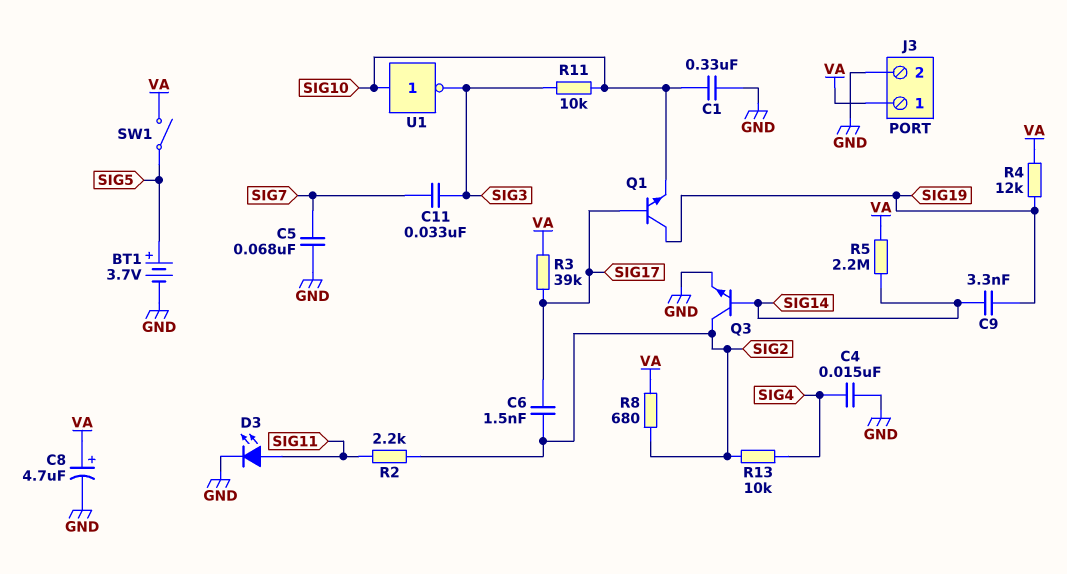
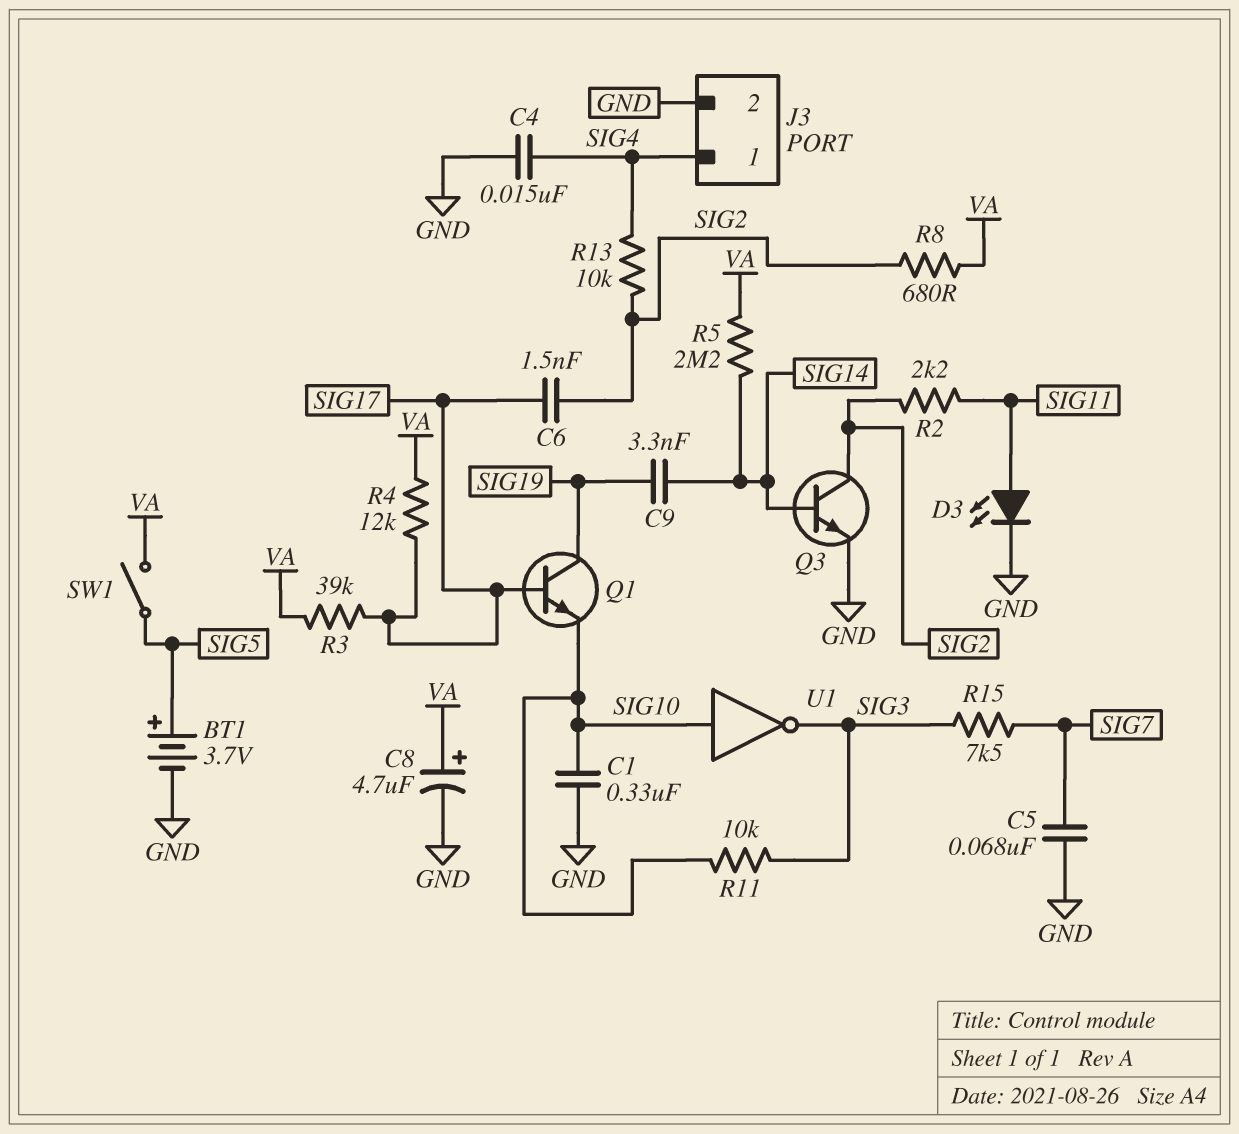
C11: 33nF (SIG3, SIG7) -> none
J3 pin 1: VA -> SIG4
R4: 12k (SIG19, VA) -> 12k (SIG17, VA)
R15: none -> 7.5k (SIG3, SIG7)

